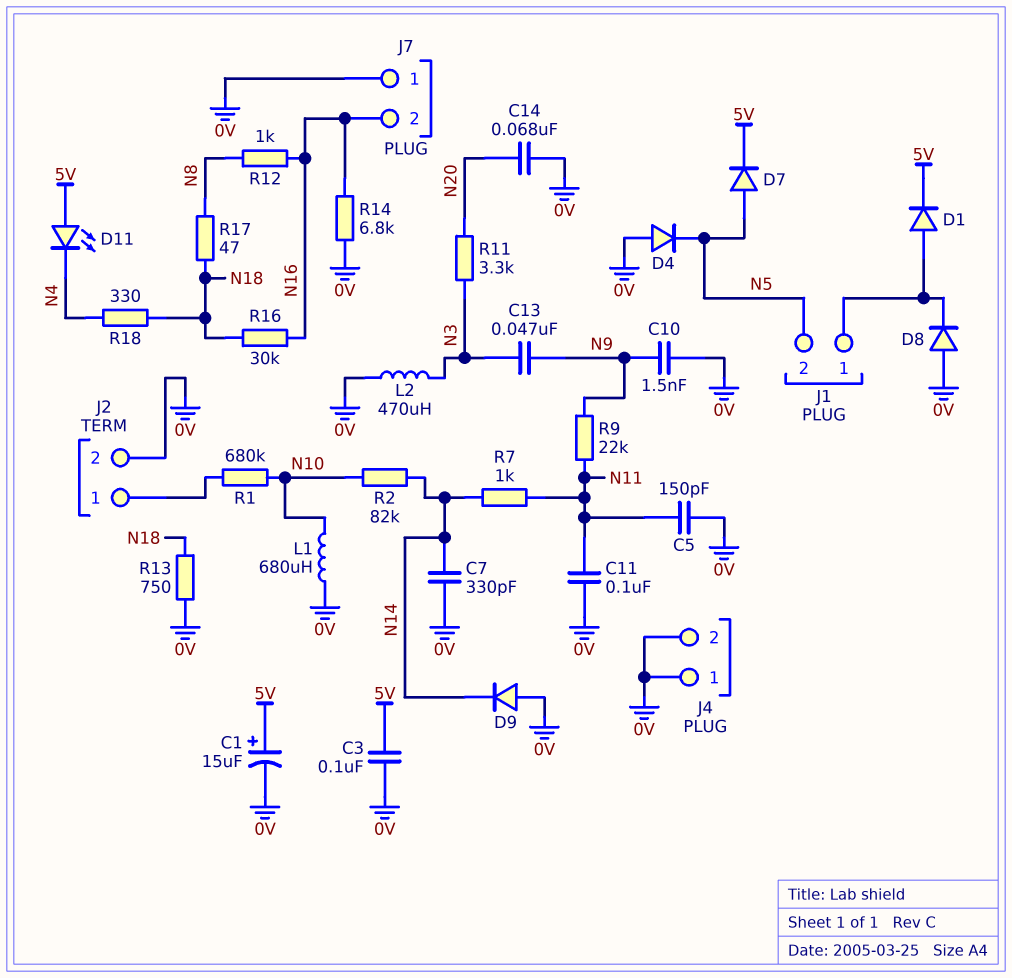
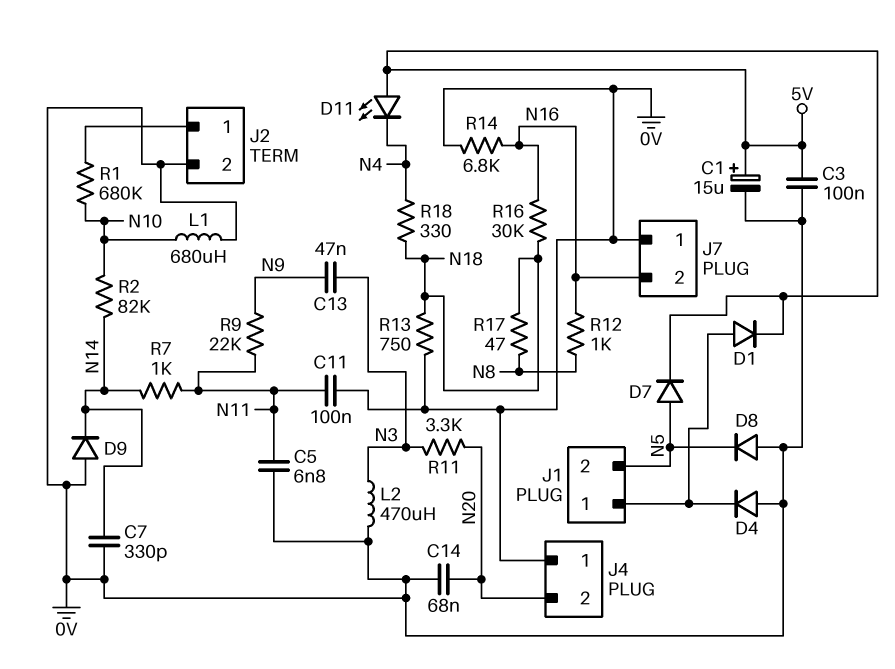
C5: 150pF (0V, N11) -> 6.8nF (0V, N11)
C10: 1.5nF (0V, N9) -> none
D4: diode (A 0V, K N5) -> diode (A 0V, K J1/1)
D8: diode (A 0V, K J1/1) -> diode (A 0V, K N5)
J4 pin 2: 0V -> N20

